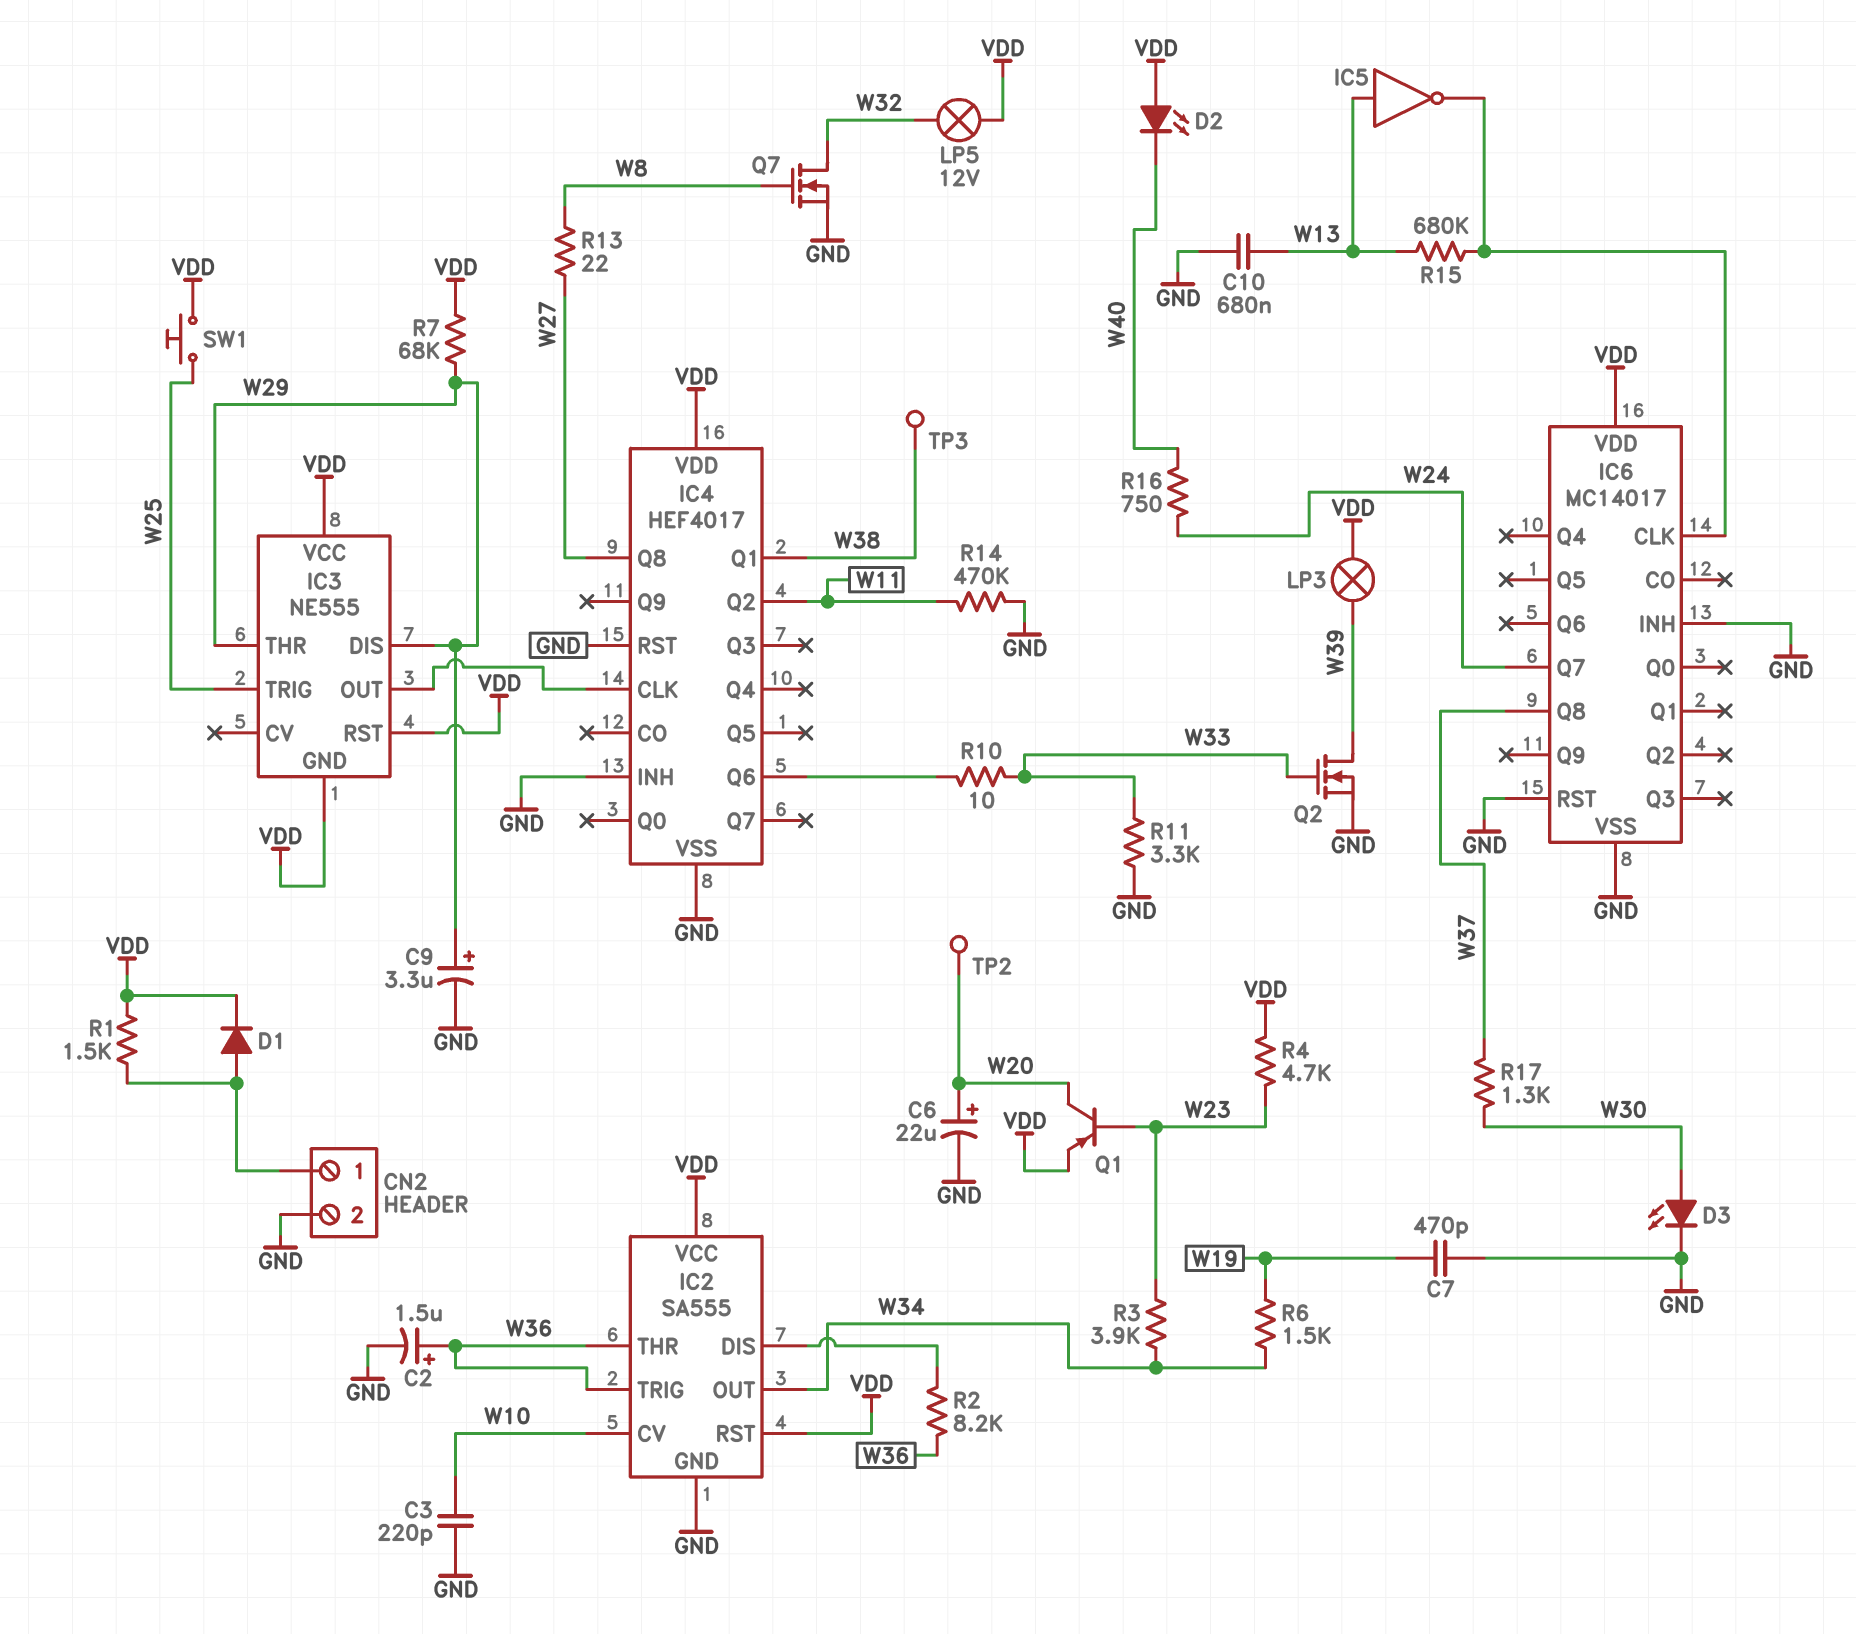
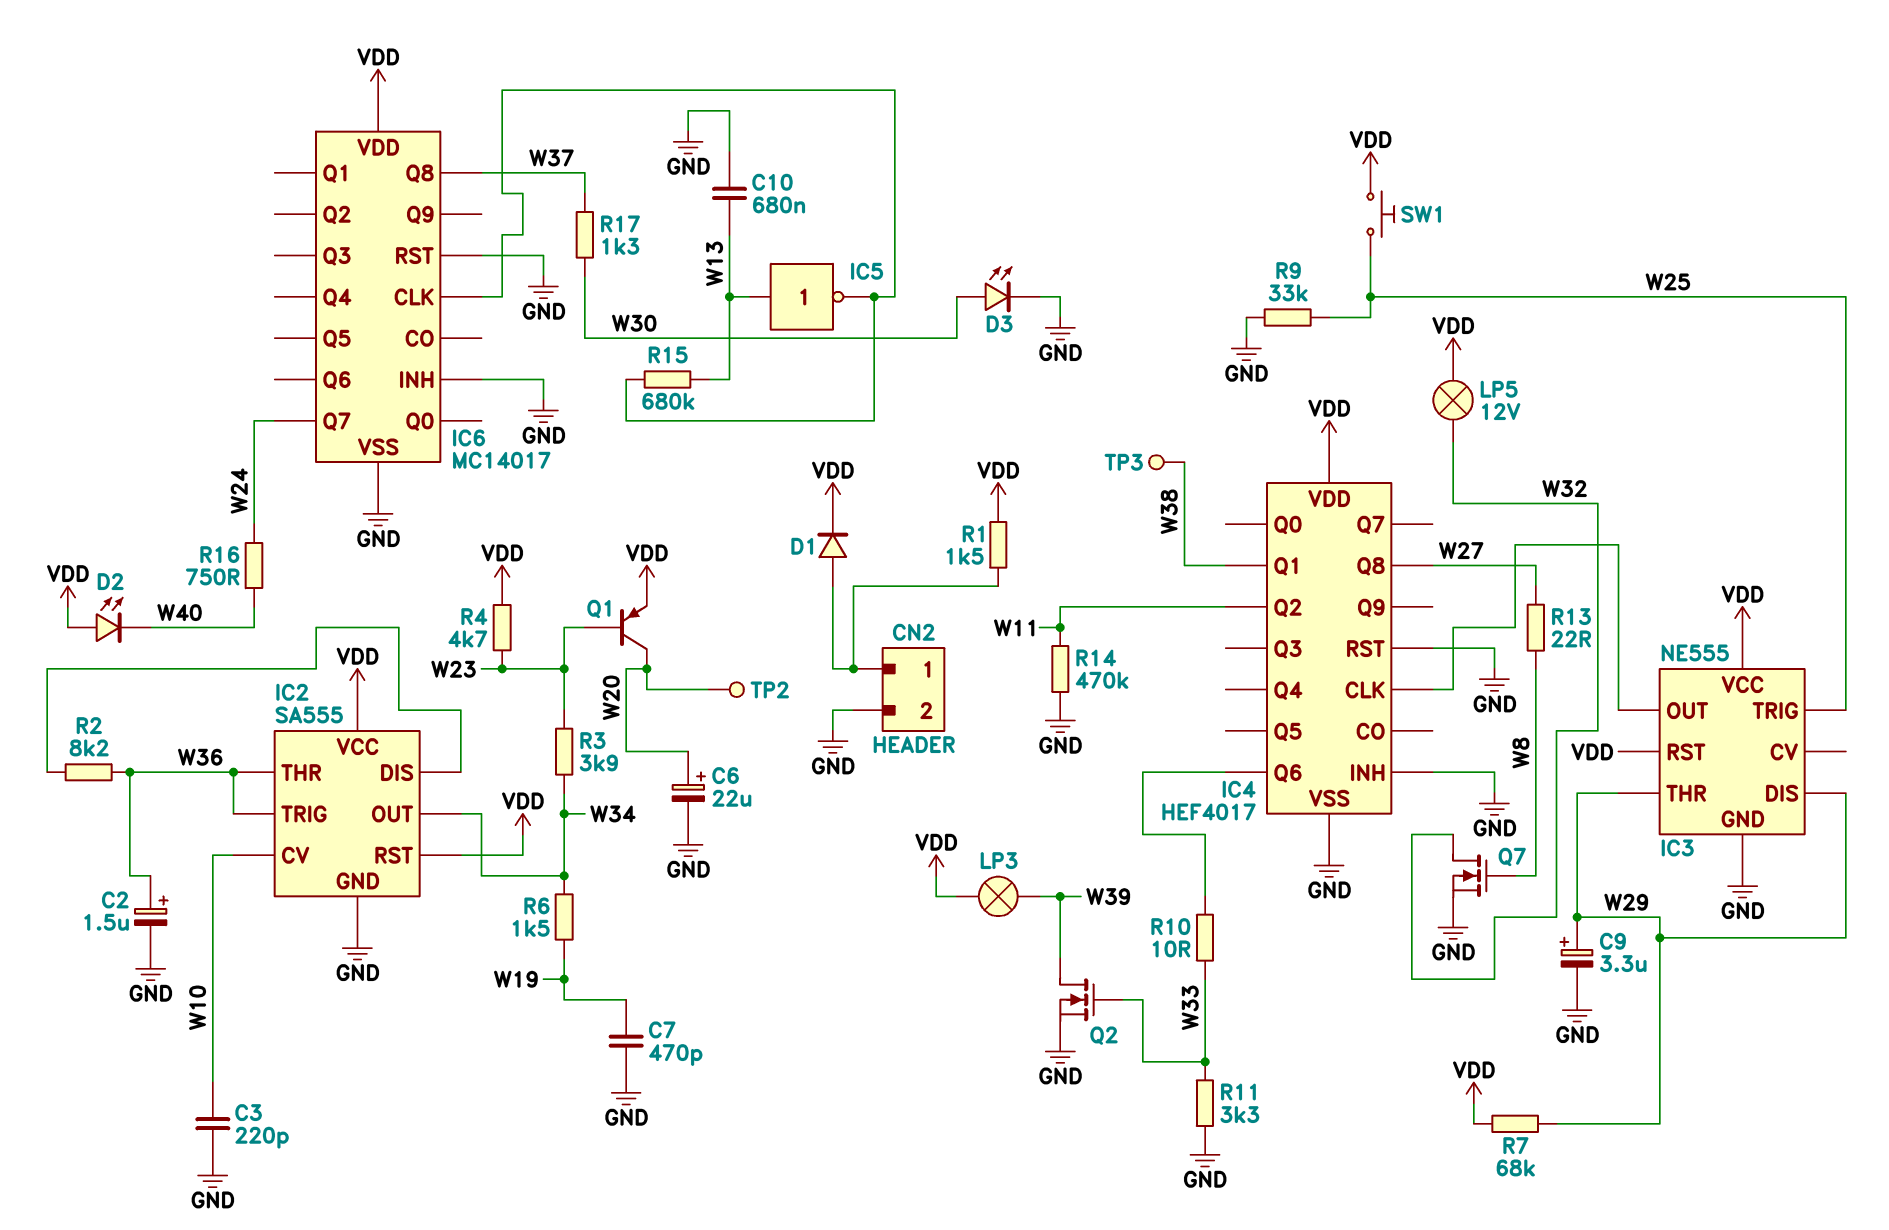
IC3 pin GND: VDD -> GND
R9: none -> 33k (GND, W25)

